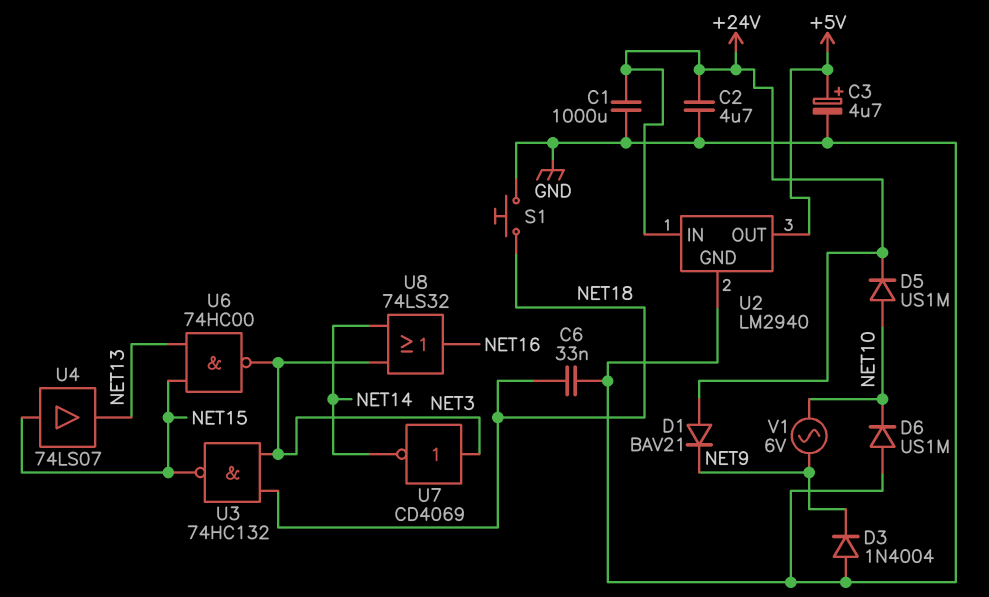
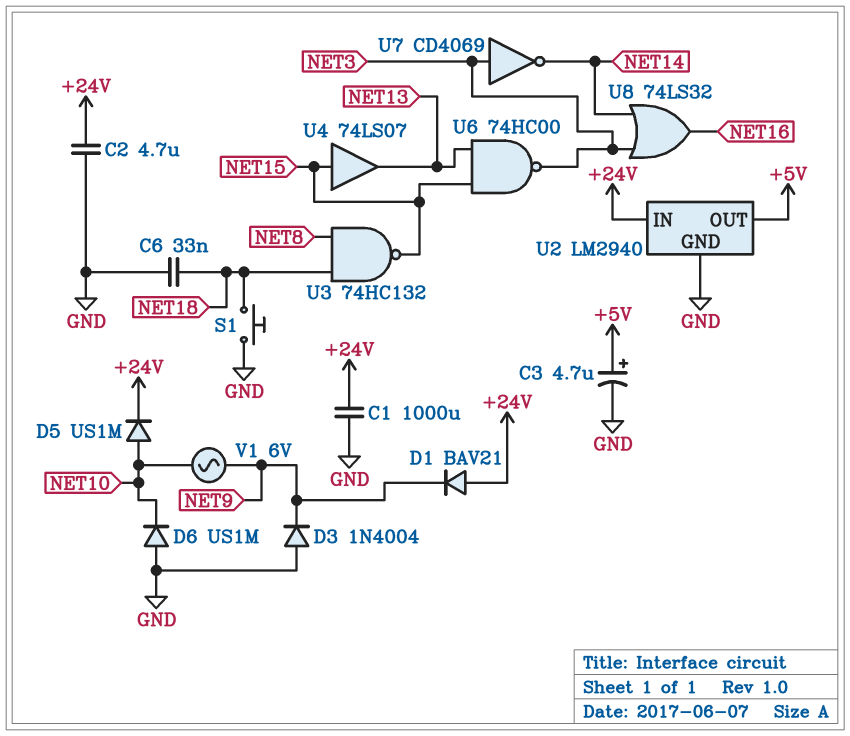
U3: NAND 74HC132 (in NET3, in NET18, out NET15) -> NAND 74HC132 (in NET8, in NET18, out NET15)

